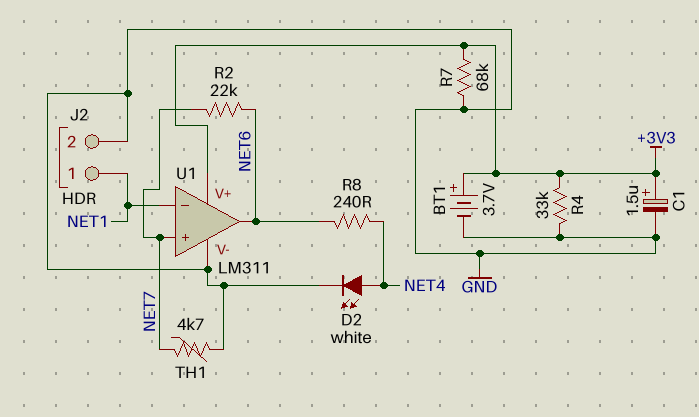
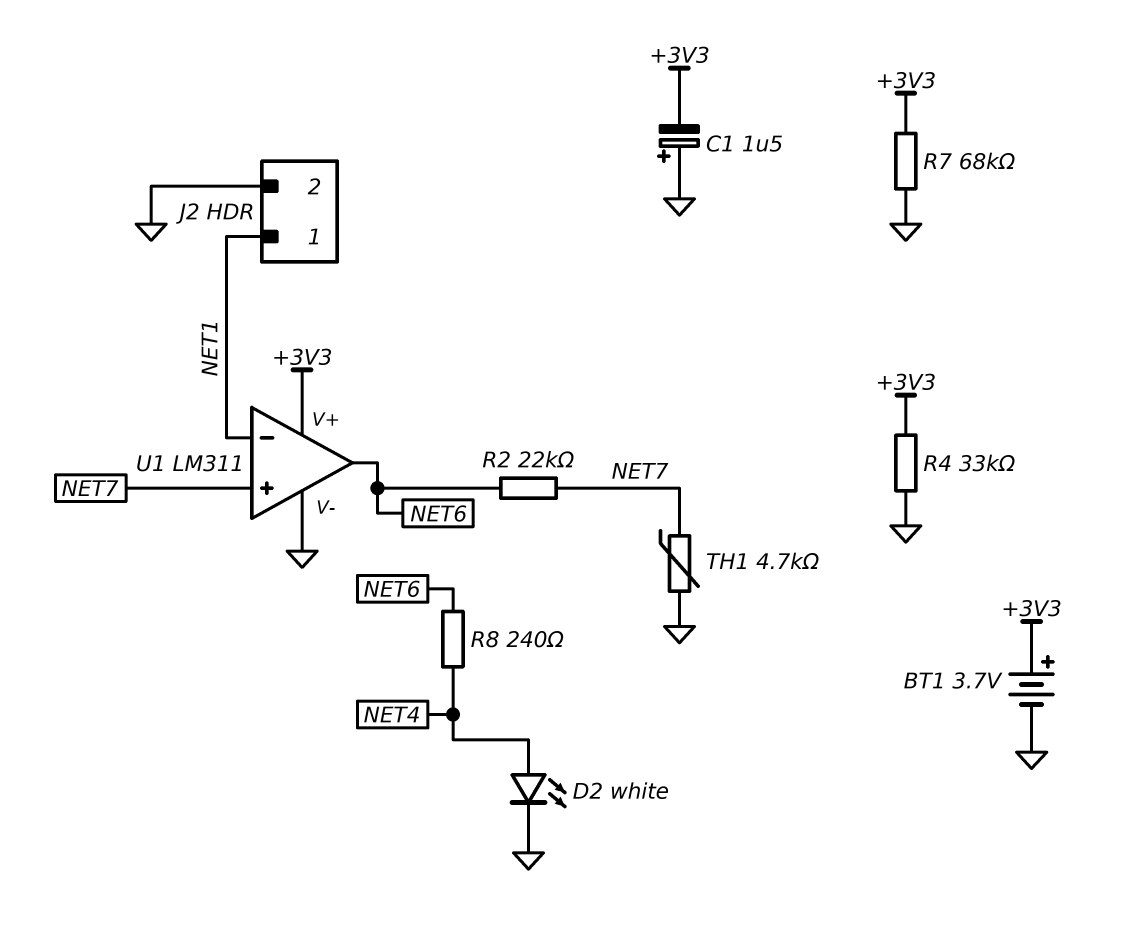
C1: 1.5uF (plus +3V3, minus GND) -> 1.5uF (plus GND, minus +3V3)

